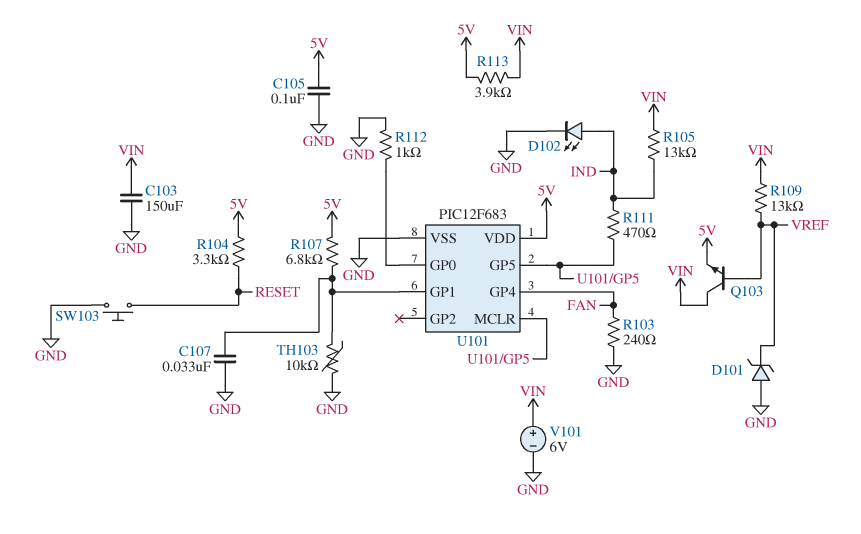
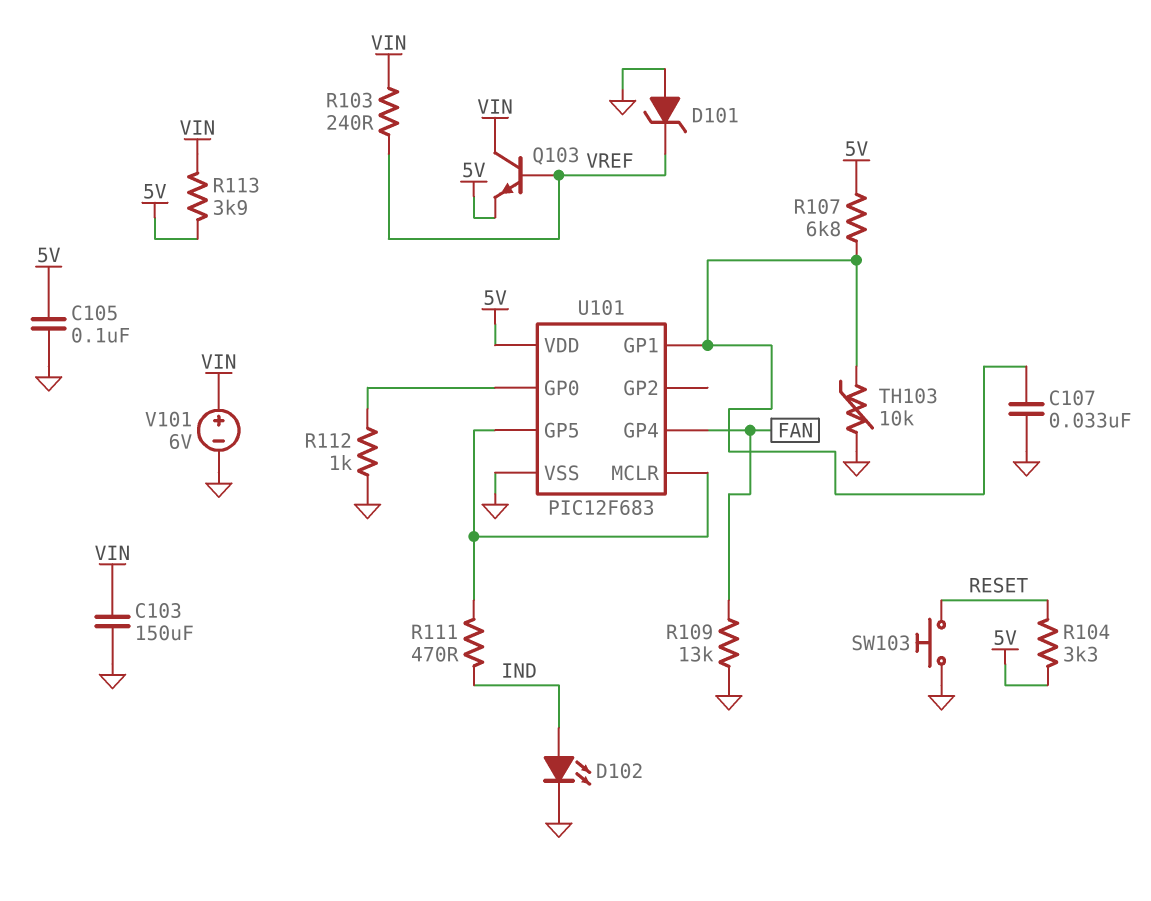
R103: 240 (FAN, GND) -> 240 (VIN, VREF)
R105: 13k (IND, VIN) -> none
R109: 13k (VIN, VREF) -> 13k (FAN, GND)

